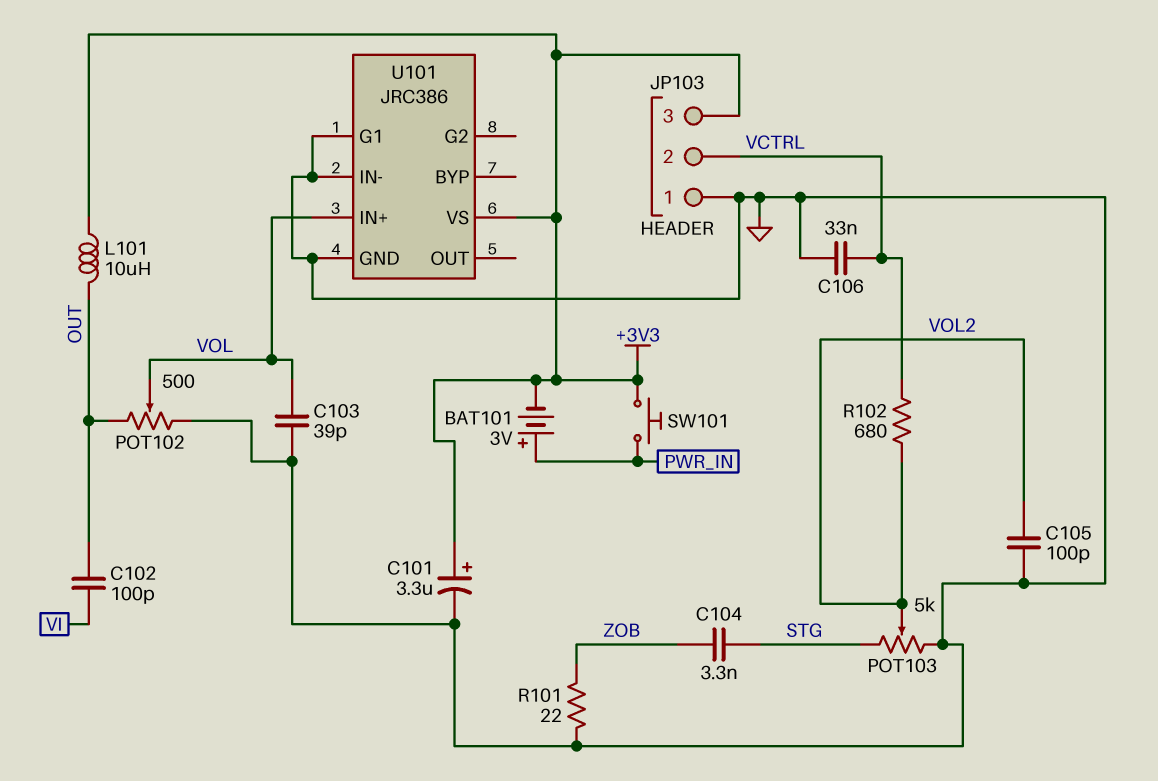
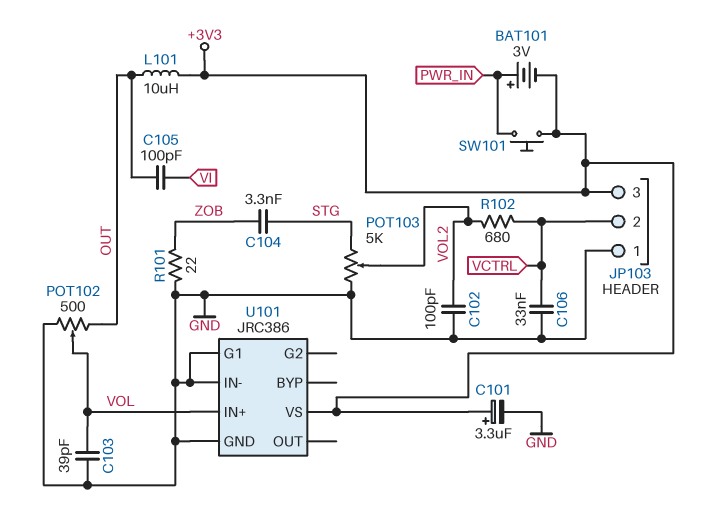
C102: 100pF (OUT, VI) -> 100pF (GND, VOL2)
C105: 100pF (GND, VOL2) -> 100pF (OUT, VI)

